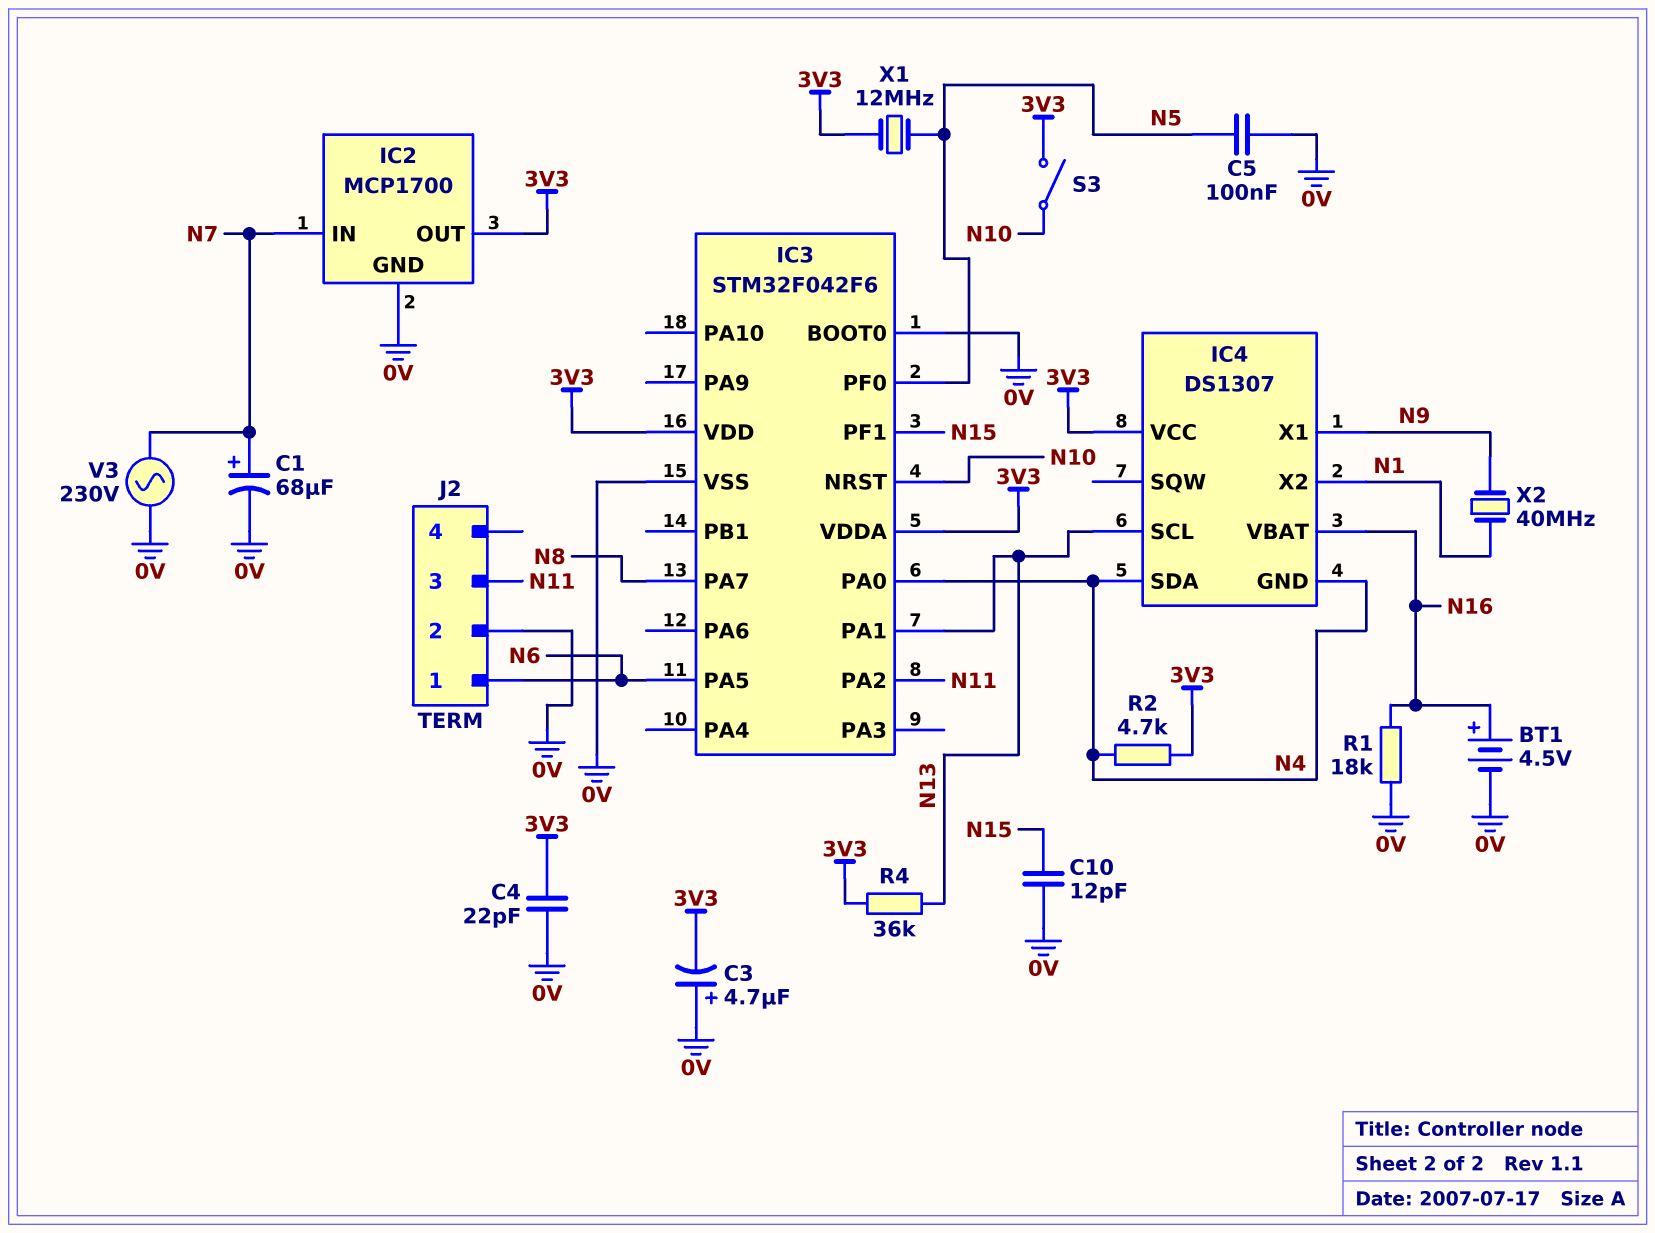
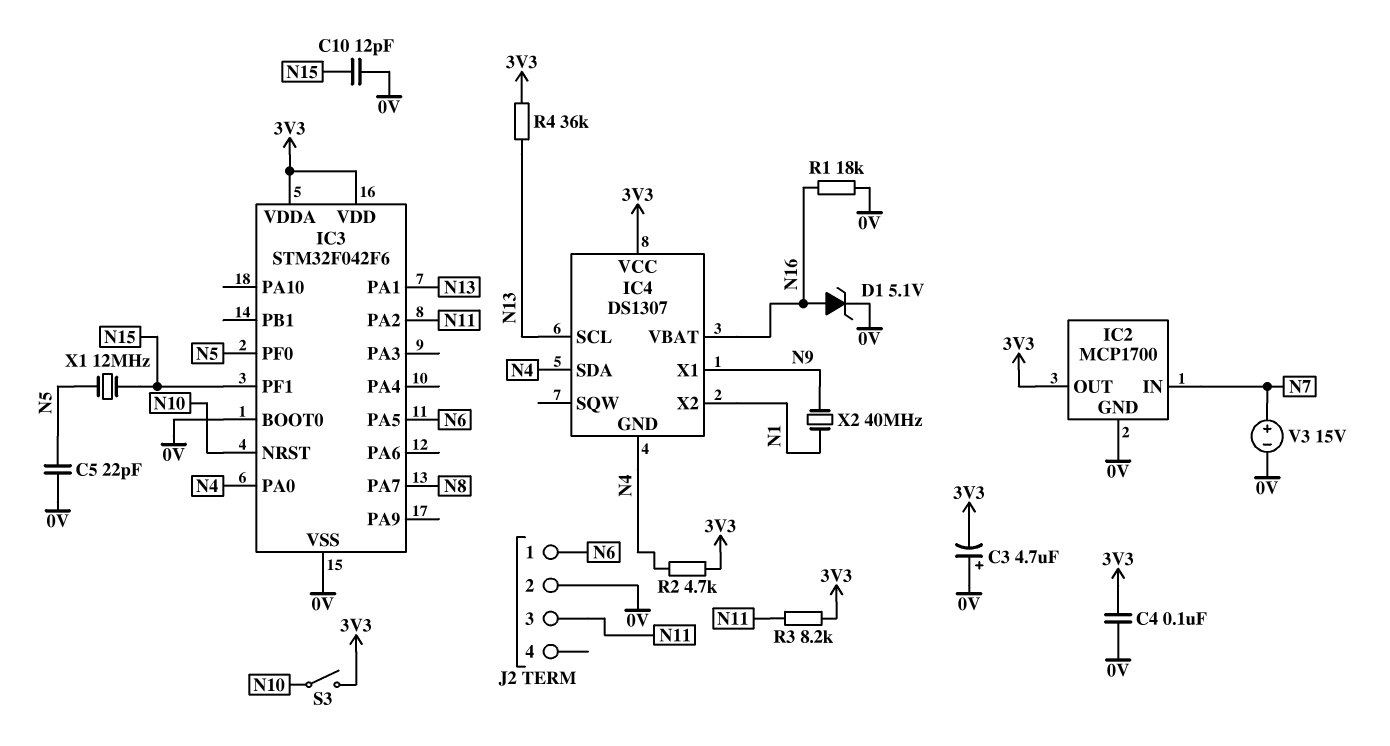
BT1: 4.5V (plus N16, minus 0V) -> none
C1: 68uF (plus N7, minus 0V) -> none
C4: 22pF (0V, 3V3) -> 100nF (0V, 3V3)
C5: 100nF (0V, N5) -> 22pF (0V, N5)
D1: none -> zener 5.1V (A N16, K 0V)
R3: none -> 8.2k (3V3, N11)
V3: AC 230V (0V, N7) -> 15V (plus N7, minus 0V)
X1: 12MHz (3V3, N5) -> 12MHz (N5, N15)

